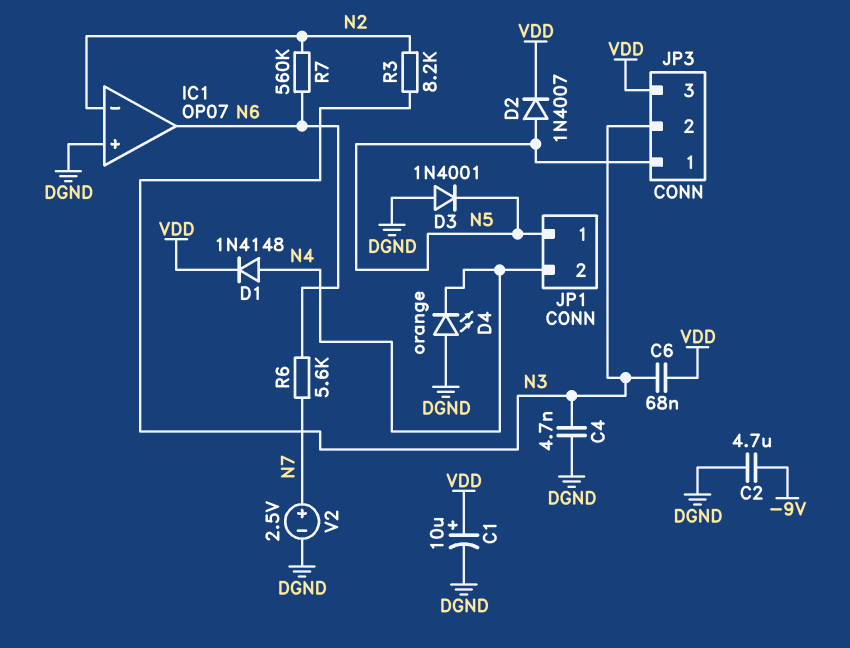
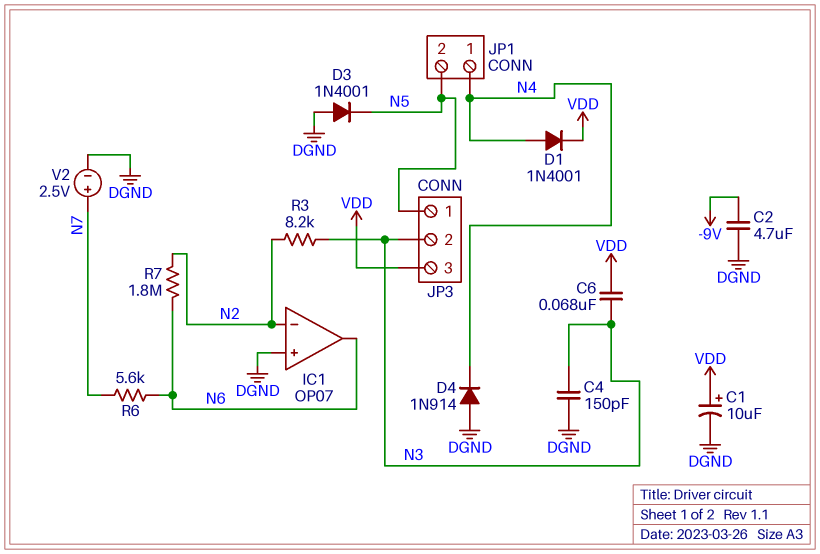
C4: 4.7nF (DGND, N3) -> 150pF (DGND, N3)
D1: diode 1N4148 (A N4, K VDD) -> diode 1N4001 (A N4, K VDD)
D2: diode 1N4007 (A N5, K VDD) -> none
D4: LED orange (A DGND, K N4) -> diode 1N914 (A DGND, K N4)
JP1 pin 1: N5 -> N4
JP1 pin 2: N4 -> N5
R7: 560k (N2, N6) -> 1.8M (N2, N6)

